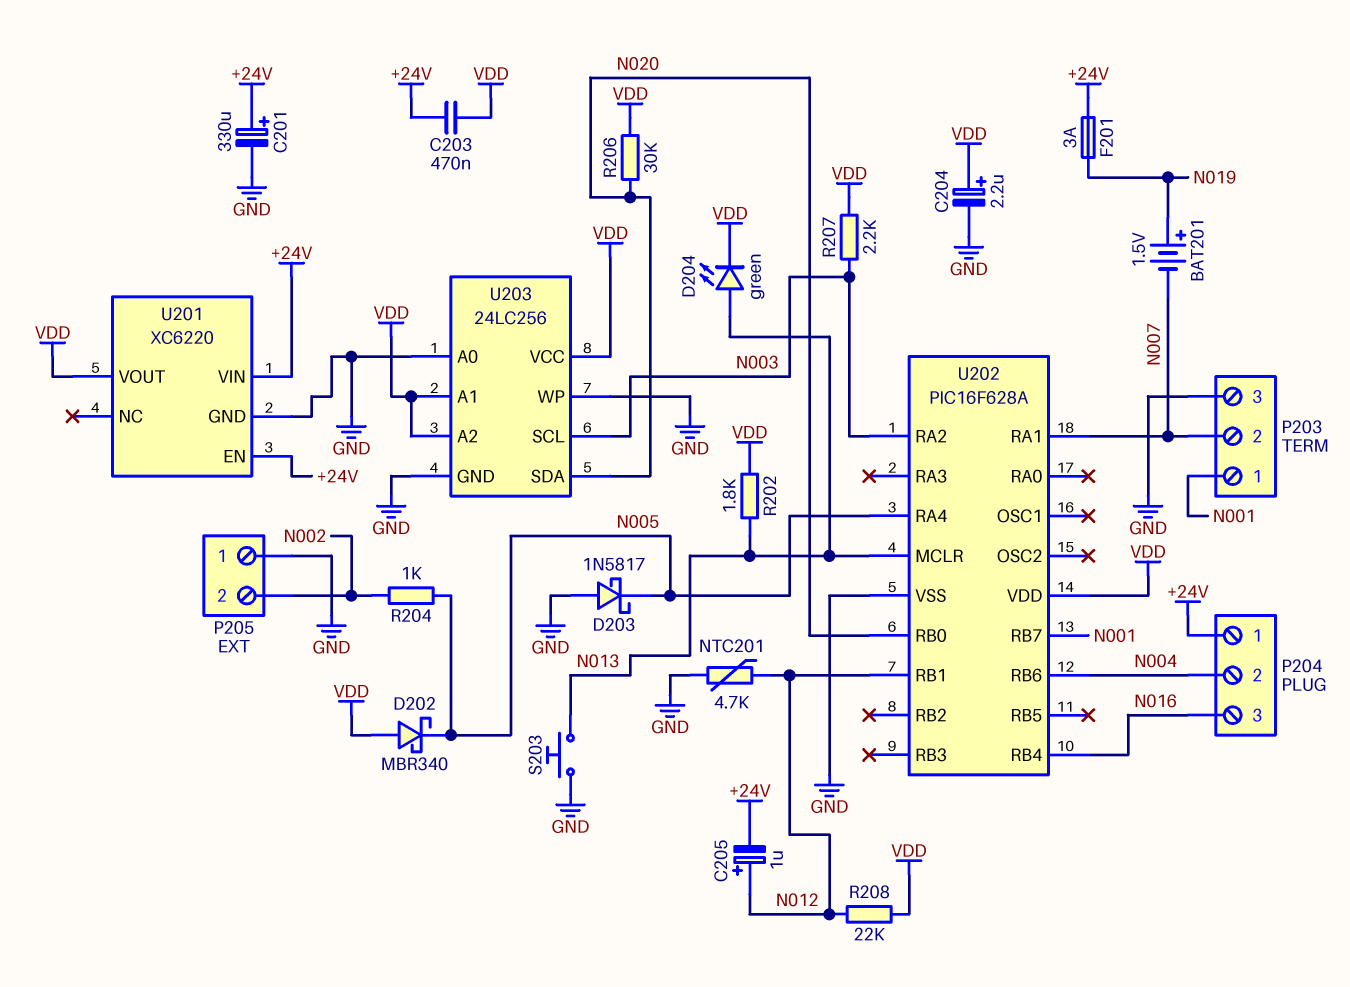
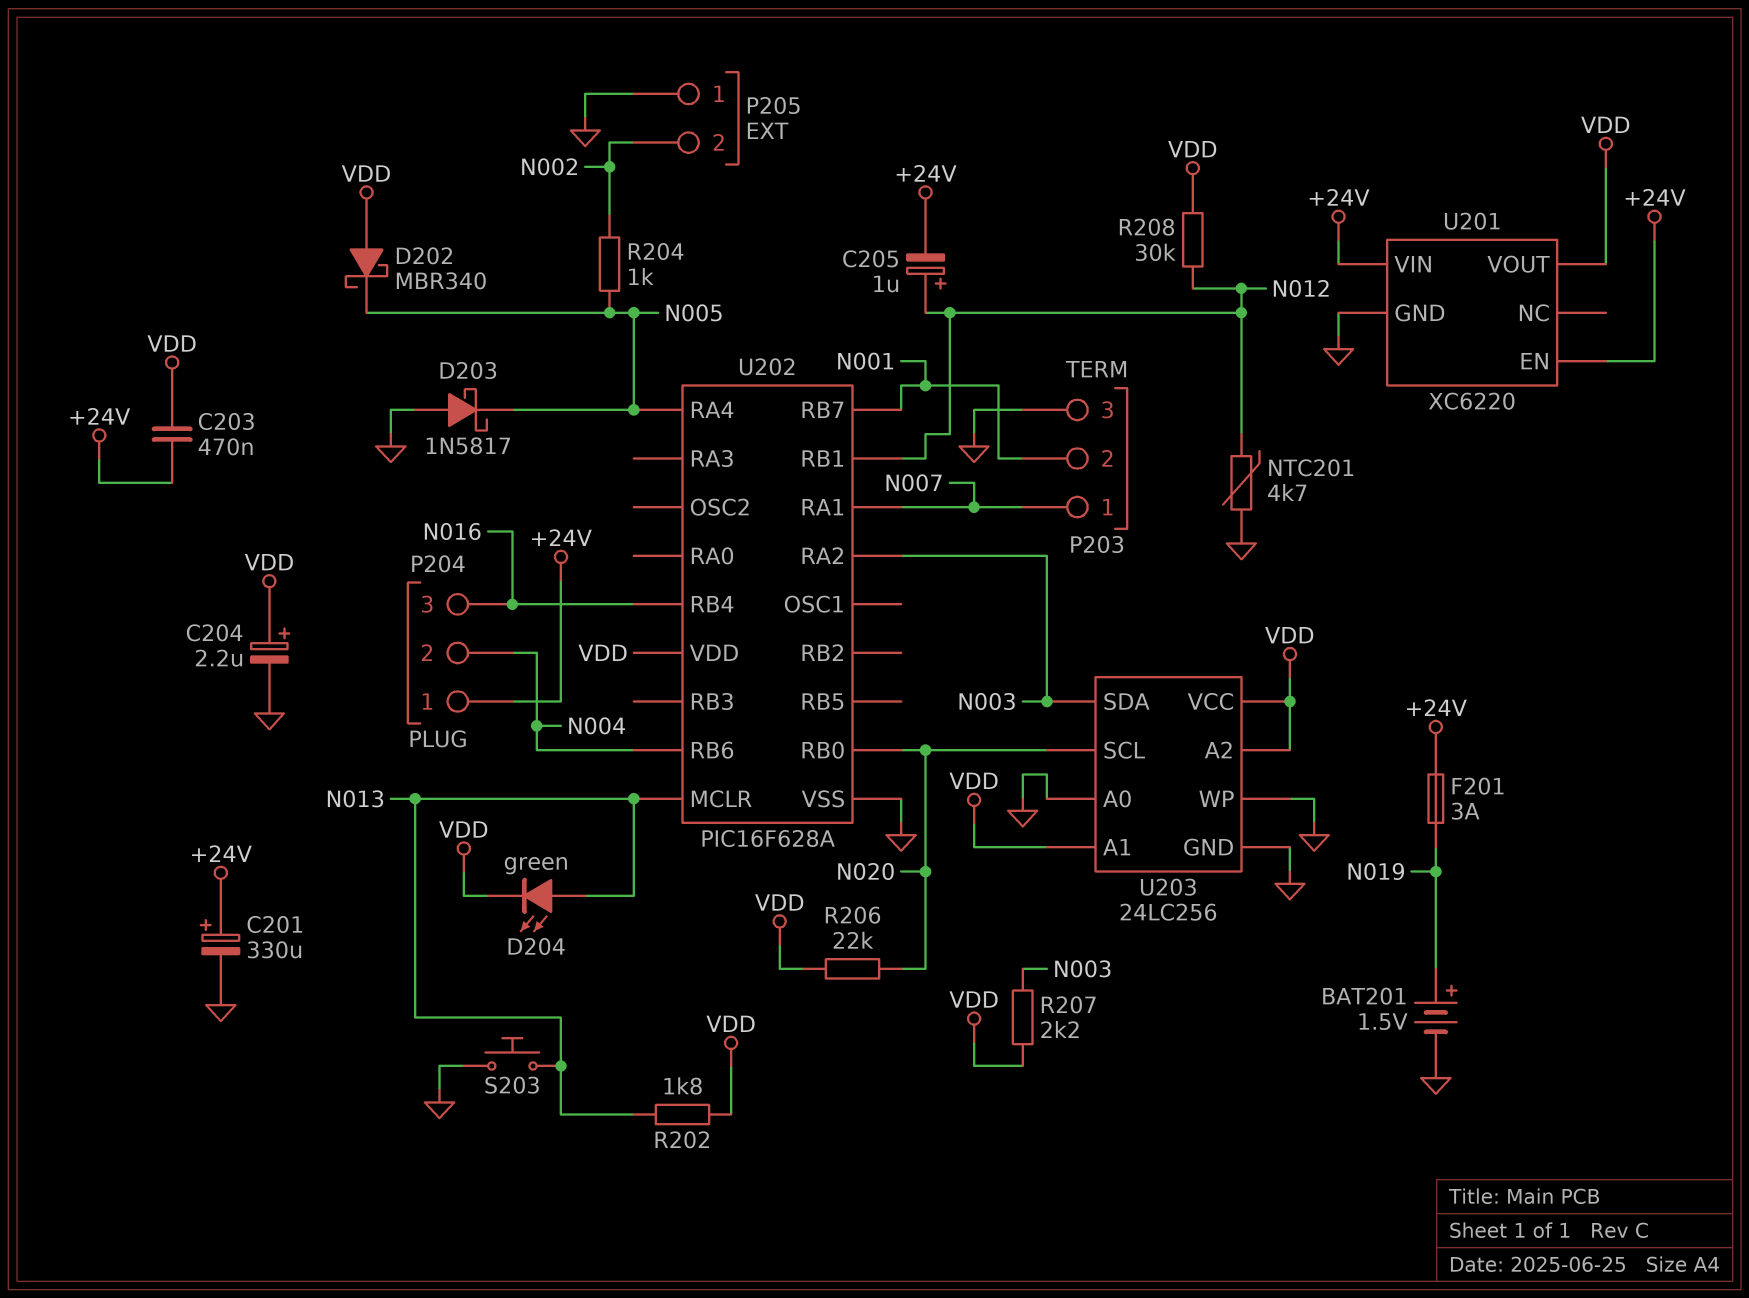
BAT201: 1.5V (plus N019, minus N007) -> 1.5V (plus N019, minus GND)
P203 pin 1: N001 -> N007
P203 pin 2: N007 -> N001
R206: 30k (N020, VDD) -> 22k (N020, VDD)
R208: 22k (N012, VDD) -> 30k (N012, VDD)
U203 pin SCL: N003 -> N020
U203 pin SDA: N020 -> N003

